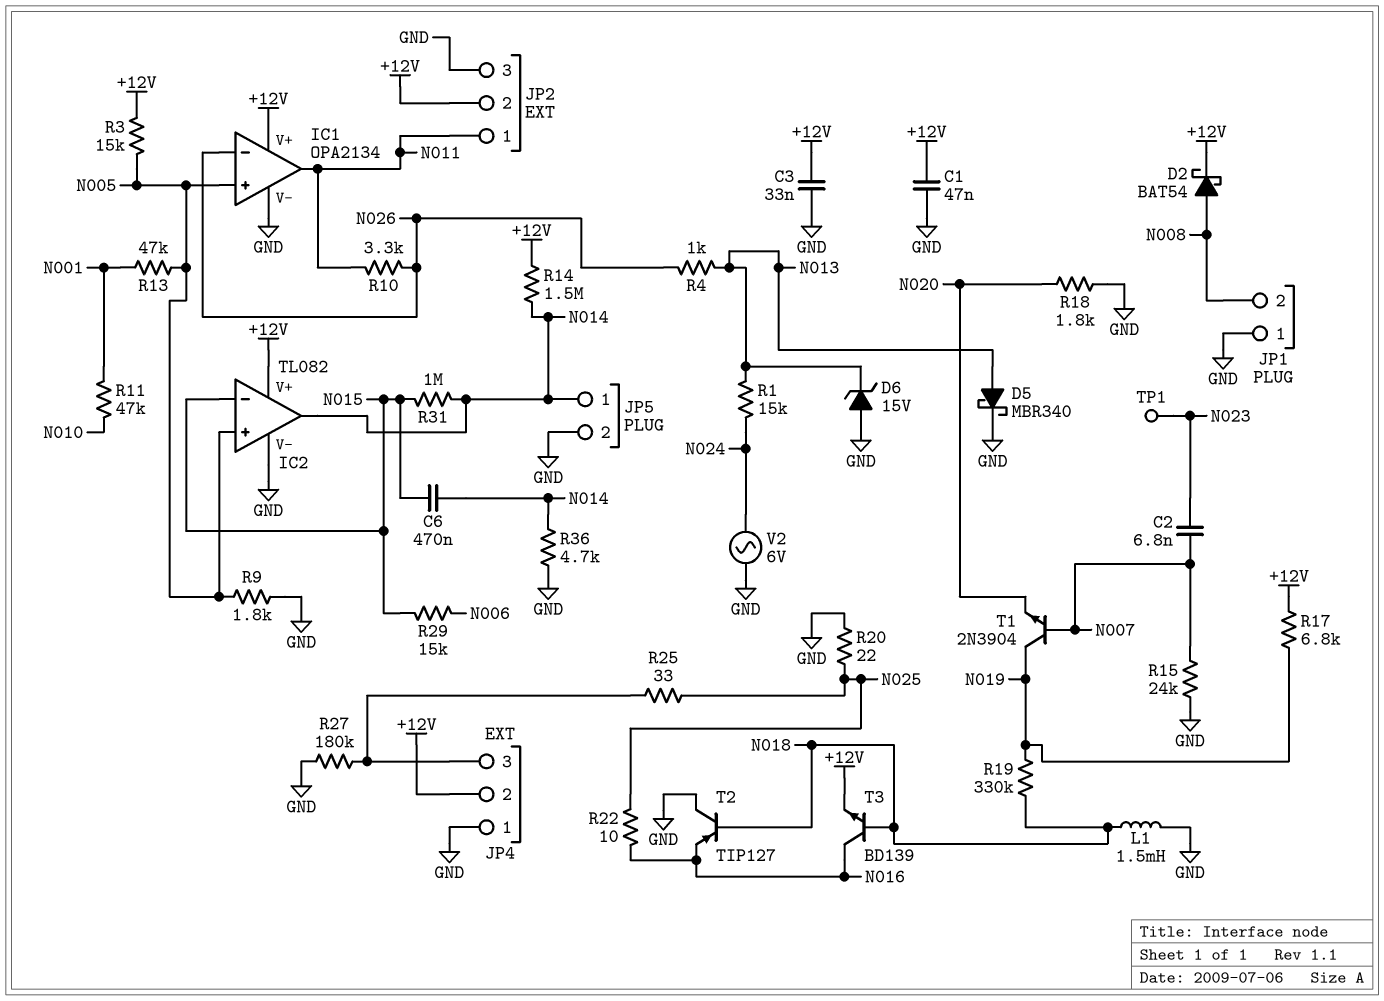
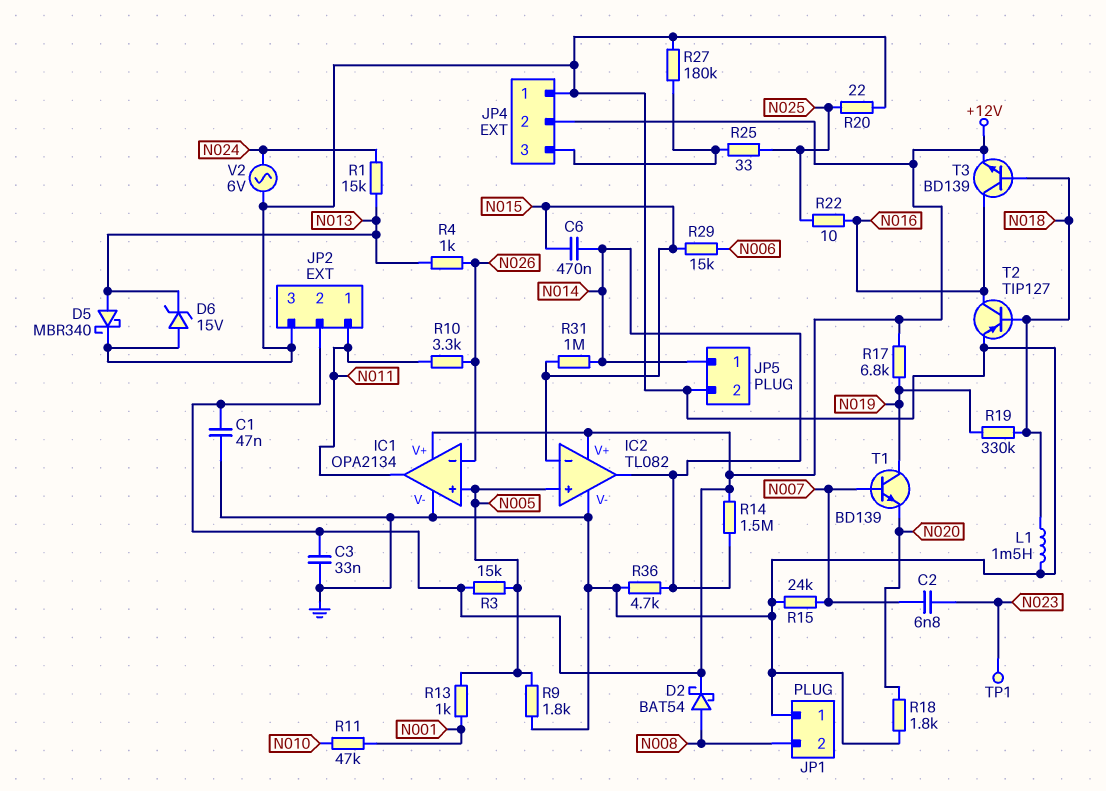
R13: 47k (N001, N005) -> 1k (N001, N005)
T1: NPN 2N3904 (B N007, C N019, E N020) -> NPN BD139 (B N007, C N019, E N020)
T2: PNP TIP127 (B N018, C GND, E N016) -> PNP TIP127 (B N018, C N016, E GND)

